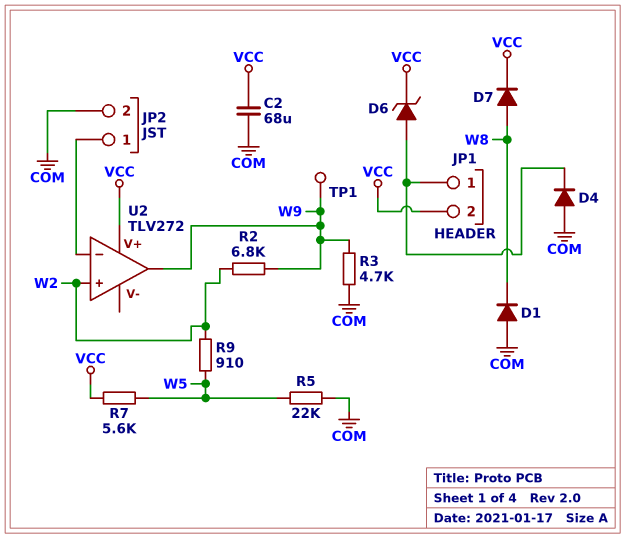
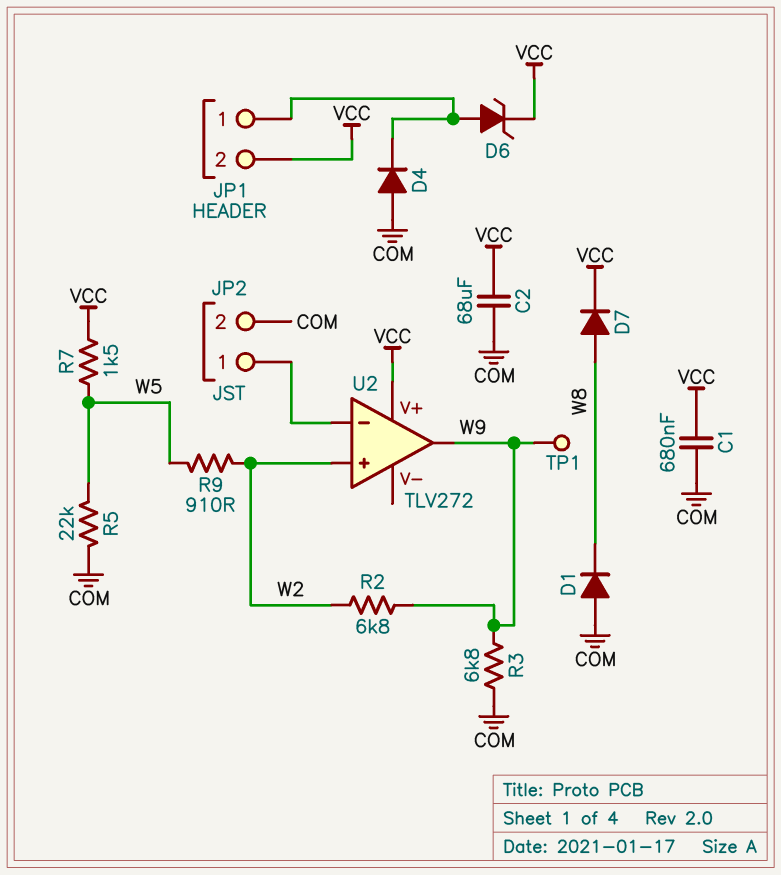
C1: none -> 680nF (COM, VCC)
R3: 4.7k (COM, W9) -> 6.8k (COM, W9)
R7: 5.6k (VCC, W5) -> 1.5k (VCC, W5)

